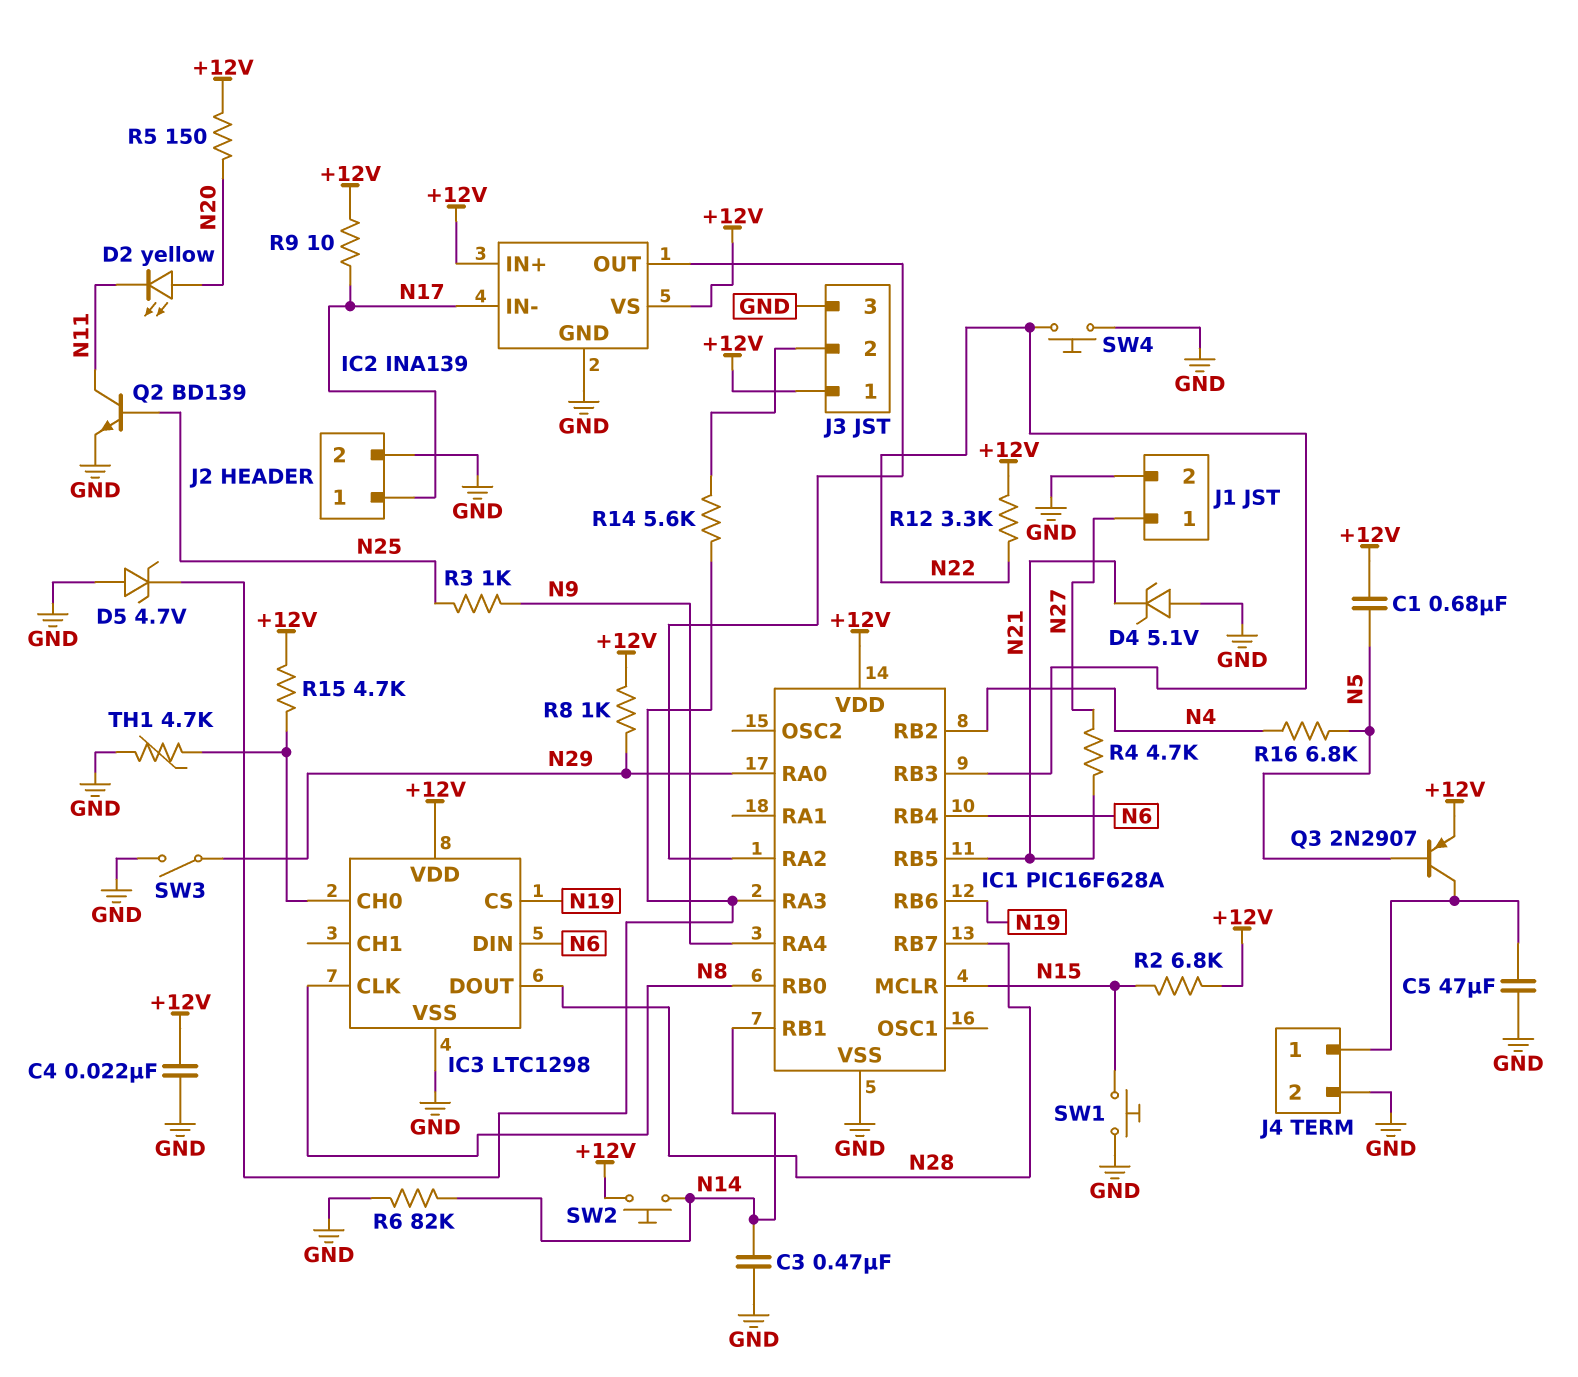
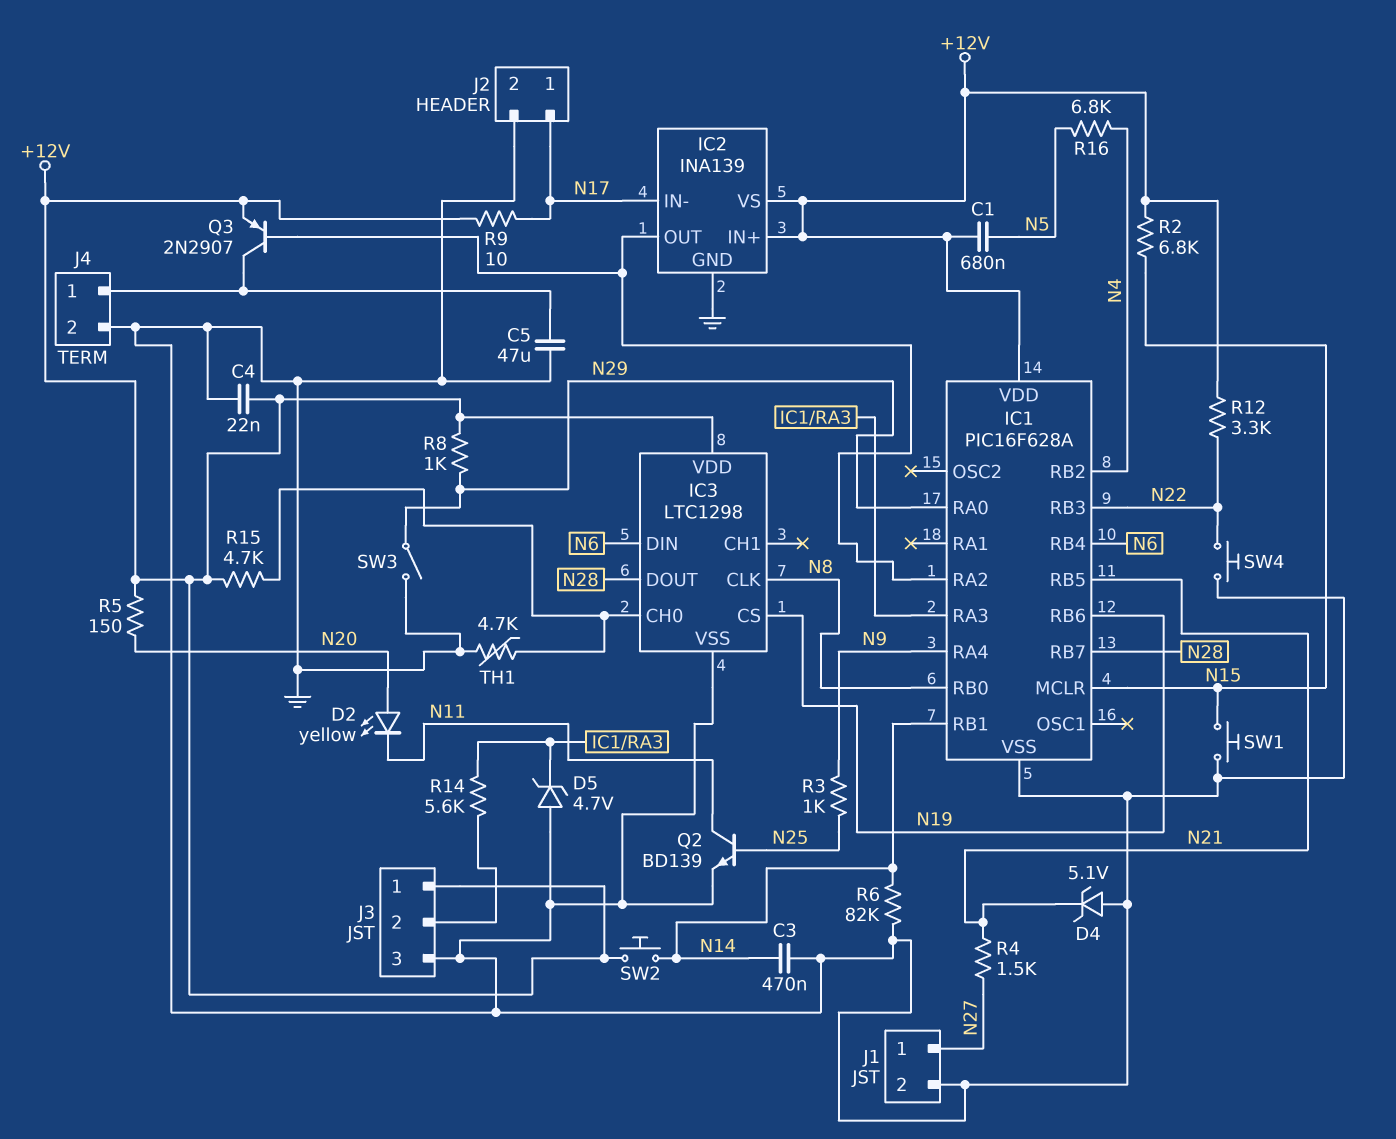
Q3: PNP 2N2907 (B N5, C J4/1, E +12V) -> PNP 2N2907 (B IC1/RA2, C J4/1, E +12V)
R4: 4.7k (N21, N27) -> 1.5k (N21, N27)

